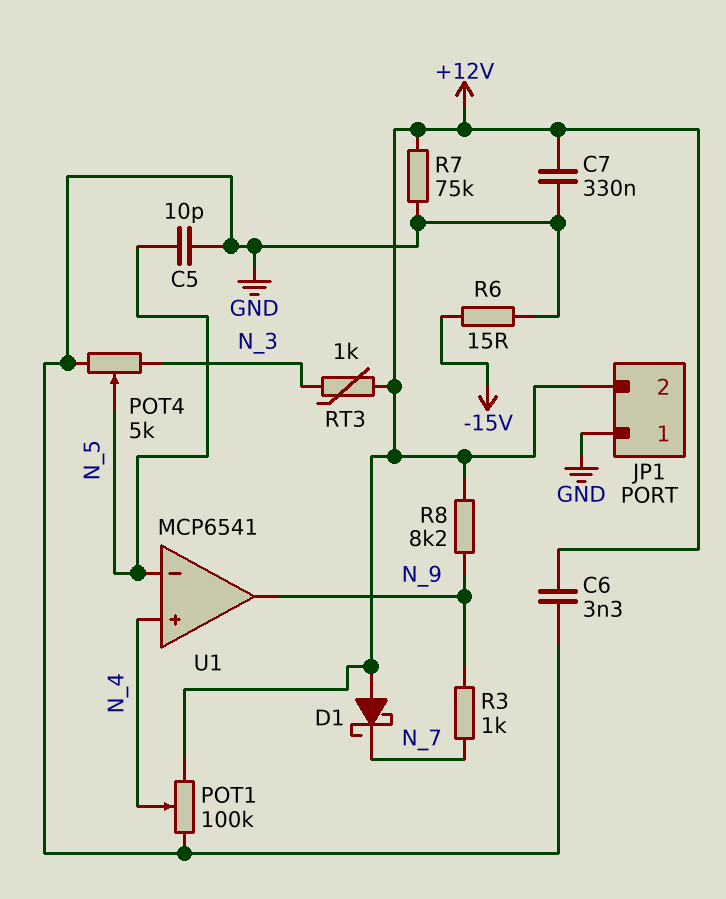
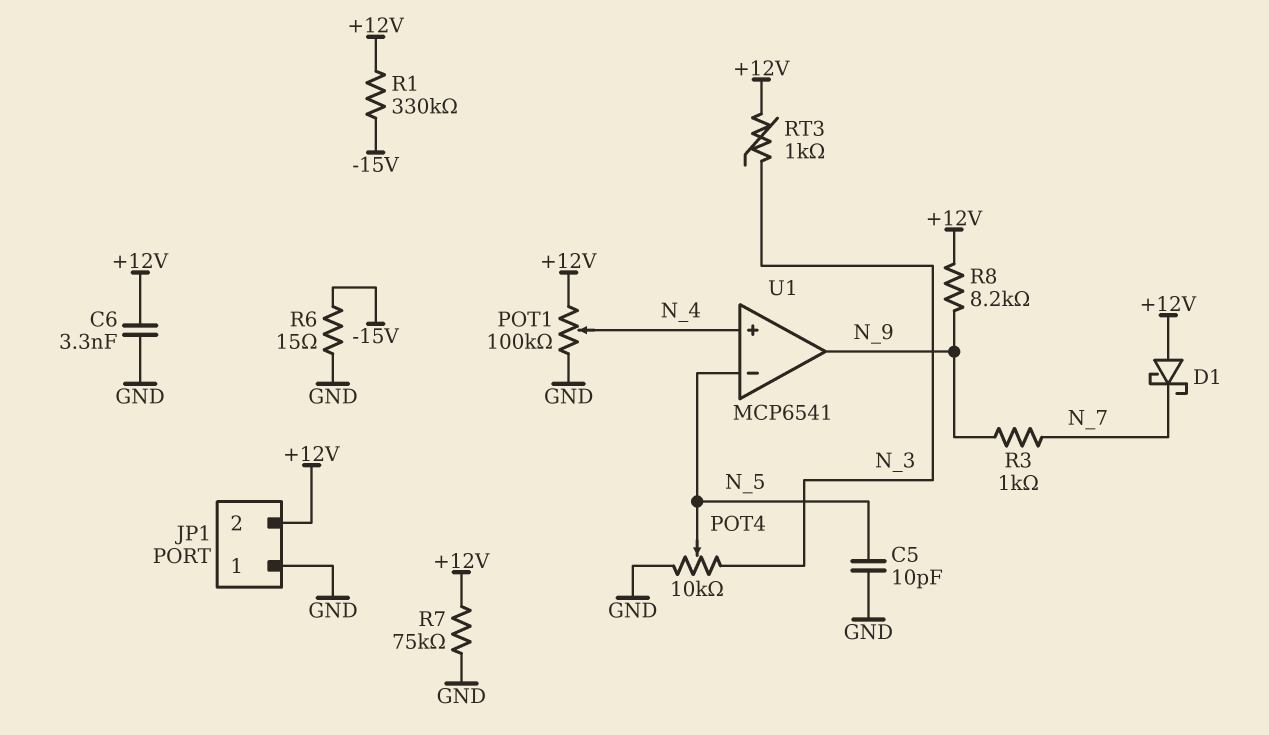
C7: 330nF (+12V, GND) -> none
POT4: 5k (GND, N_3, wiper N_5) -> 10k (GND, N_3, wiper N_5)
R1: none -> 330k (+12V, -15V)

